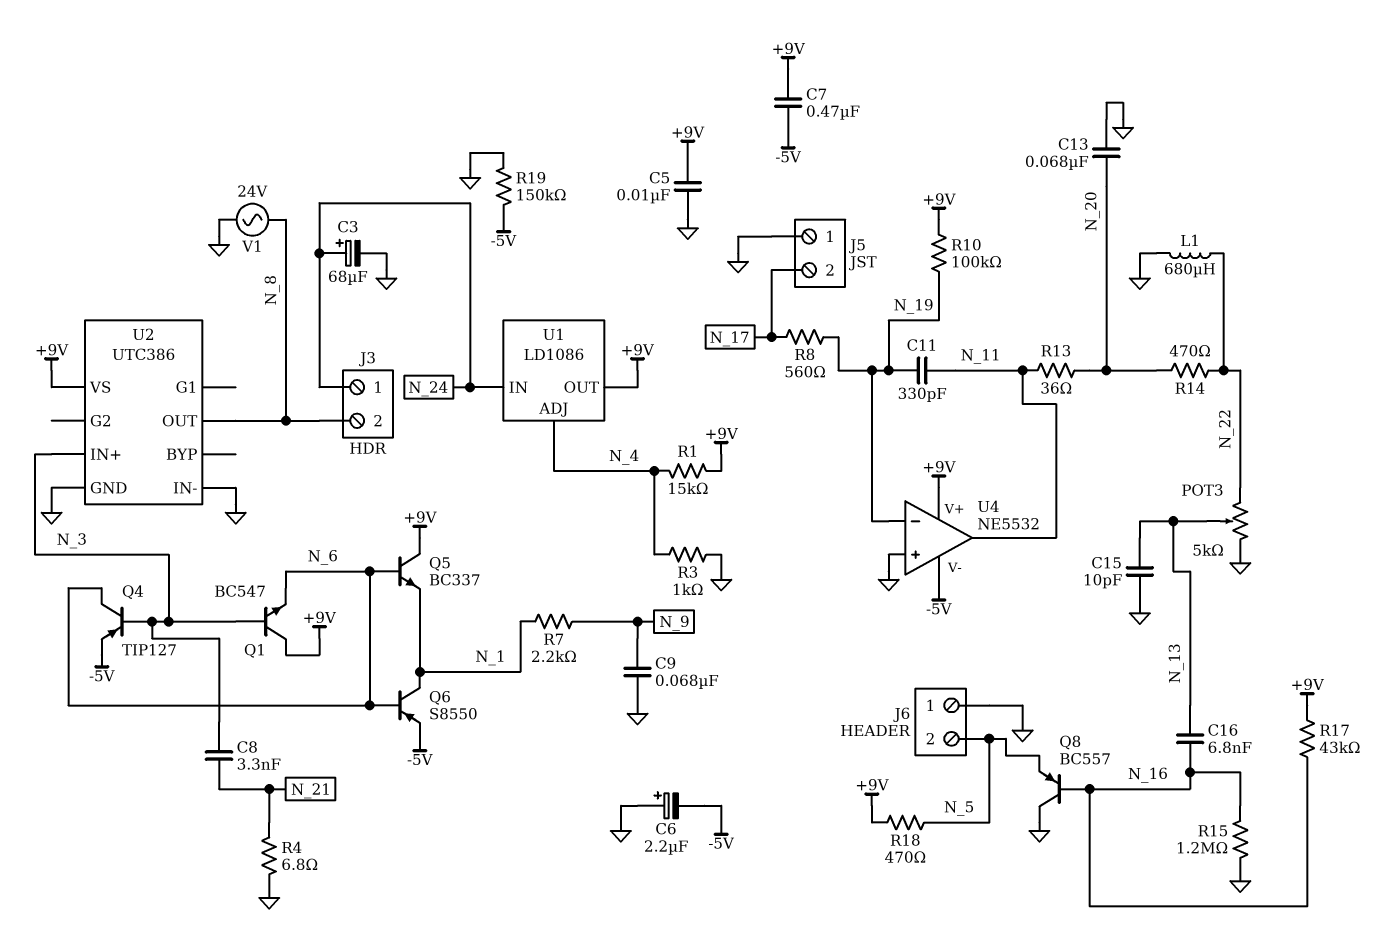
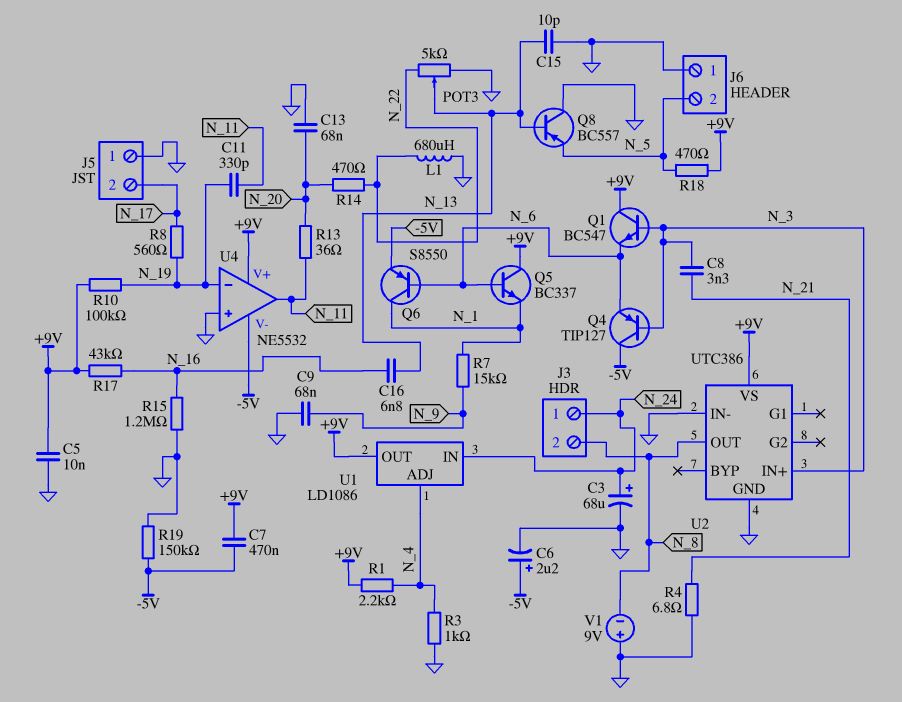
C6: 2.2uF (plus GND, minus -5V) -> 2.2uF (plus -5V, minus GND)
Q4: PNP TIP127 (B N_3, C N_6, E -5V) -> PNP TIP127 (B N_3, C -5V, E N_6)
Q8: PNP BC557 (B N_16, C GND, E N_5) -> PNP BC557 (B N_13, C GND, E N_5)
R1: 15k (+9V, N_4) -> 2.2k (+9V, N_4)
R7: 2.2k (N_1, N_9) -> 15k (N_1, N_9)
V1: AC 24V (GND, N_8) -> 9V (plus GND, minus N_8)

